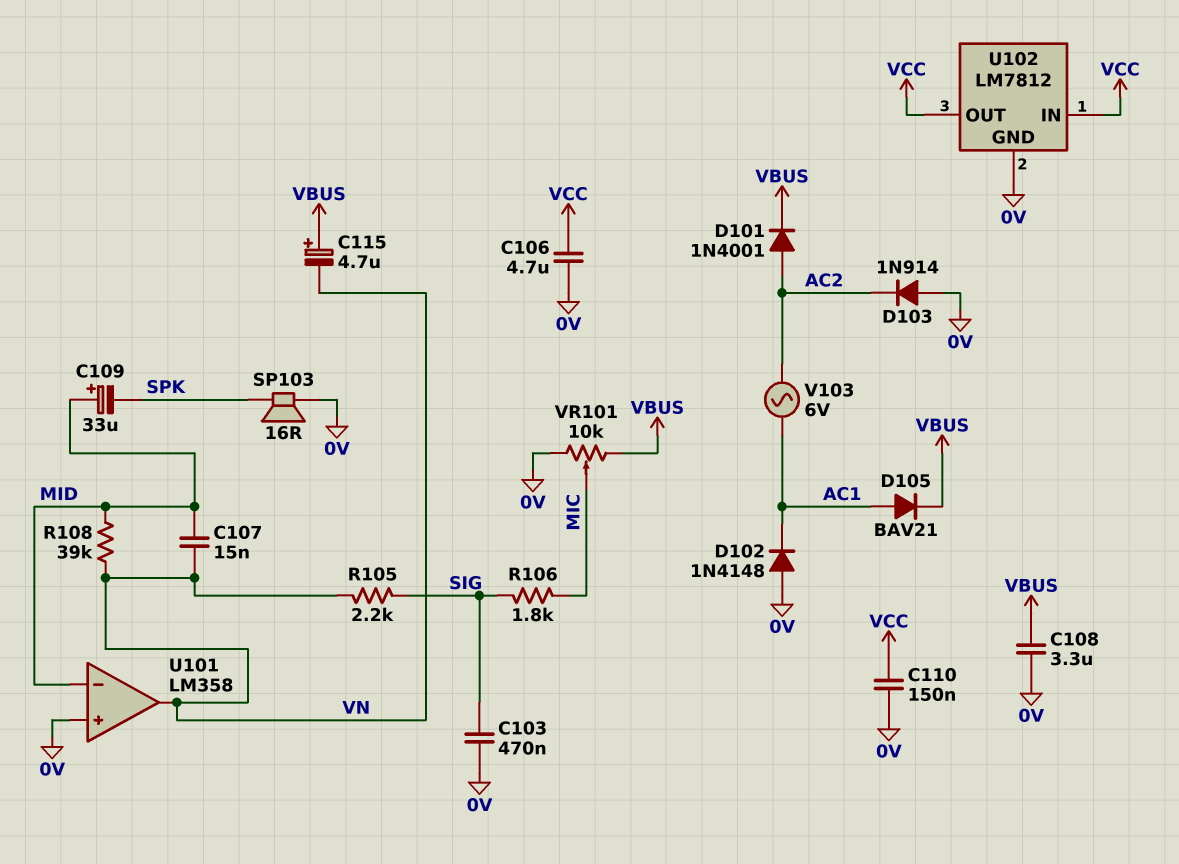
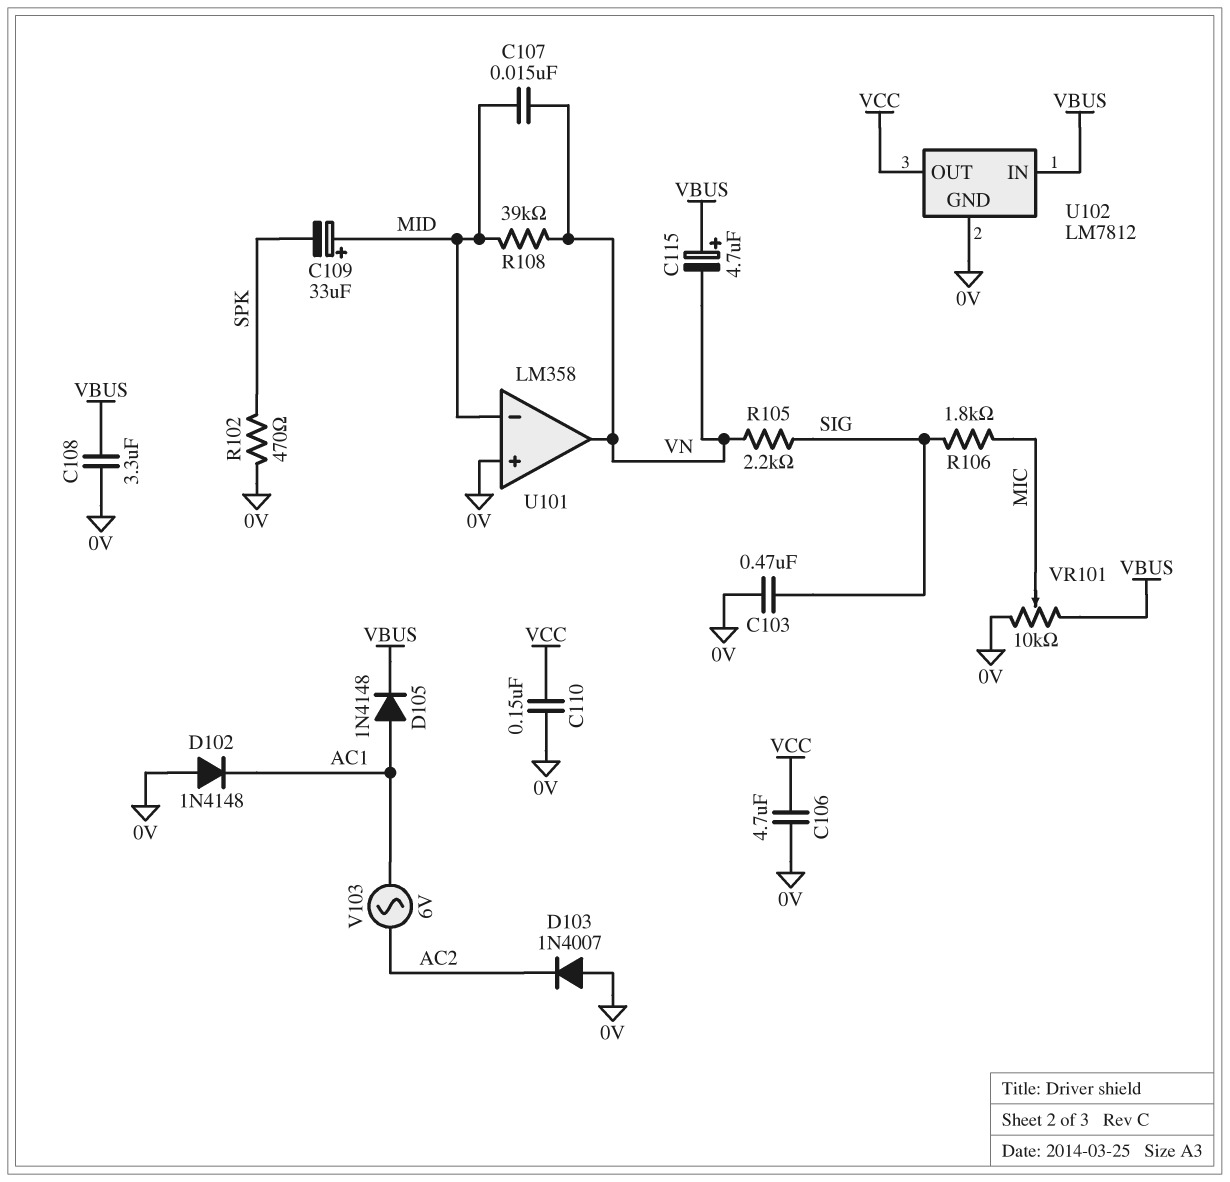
D101: diode 1N4001 (A AC2, K VBUS) -> none
D103: diode 1N914 (A 0V, K AC2) -> diode 1N4007 (A 0V, K AC2)
D105: diode BAV21 (A AC1, K VBUS) -> diode 1N4148 (A AC1, K VBUS)
R102: none -> 470 (0V, SPK)
SP103: speaker 16R (0V, SPK) -> none
U102 pin IN: VCC -> VBUS

